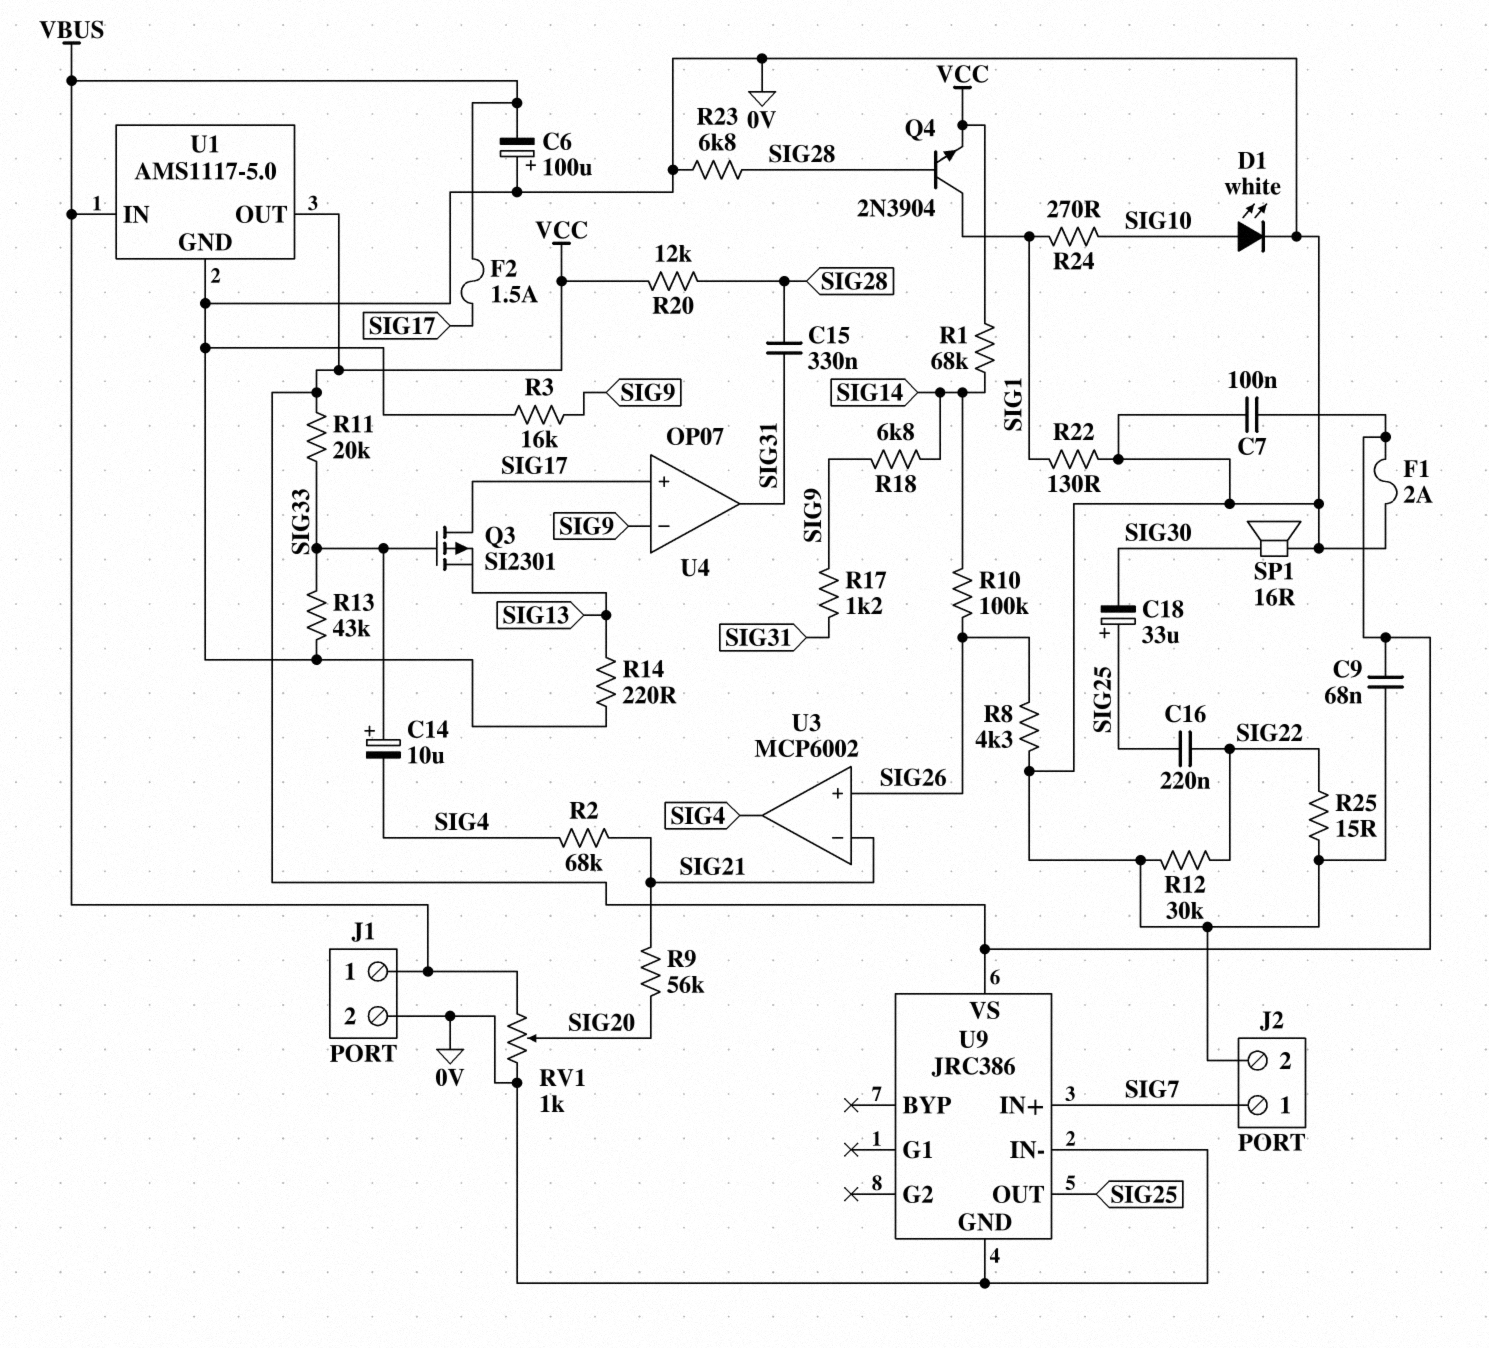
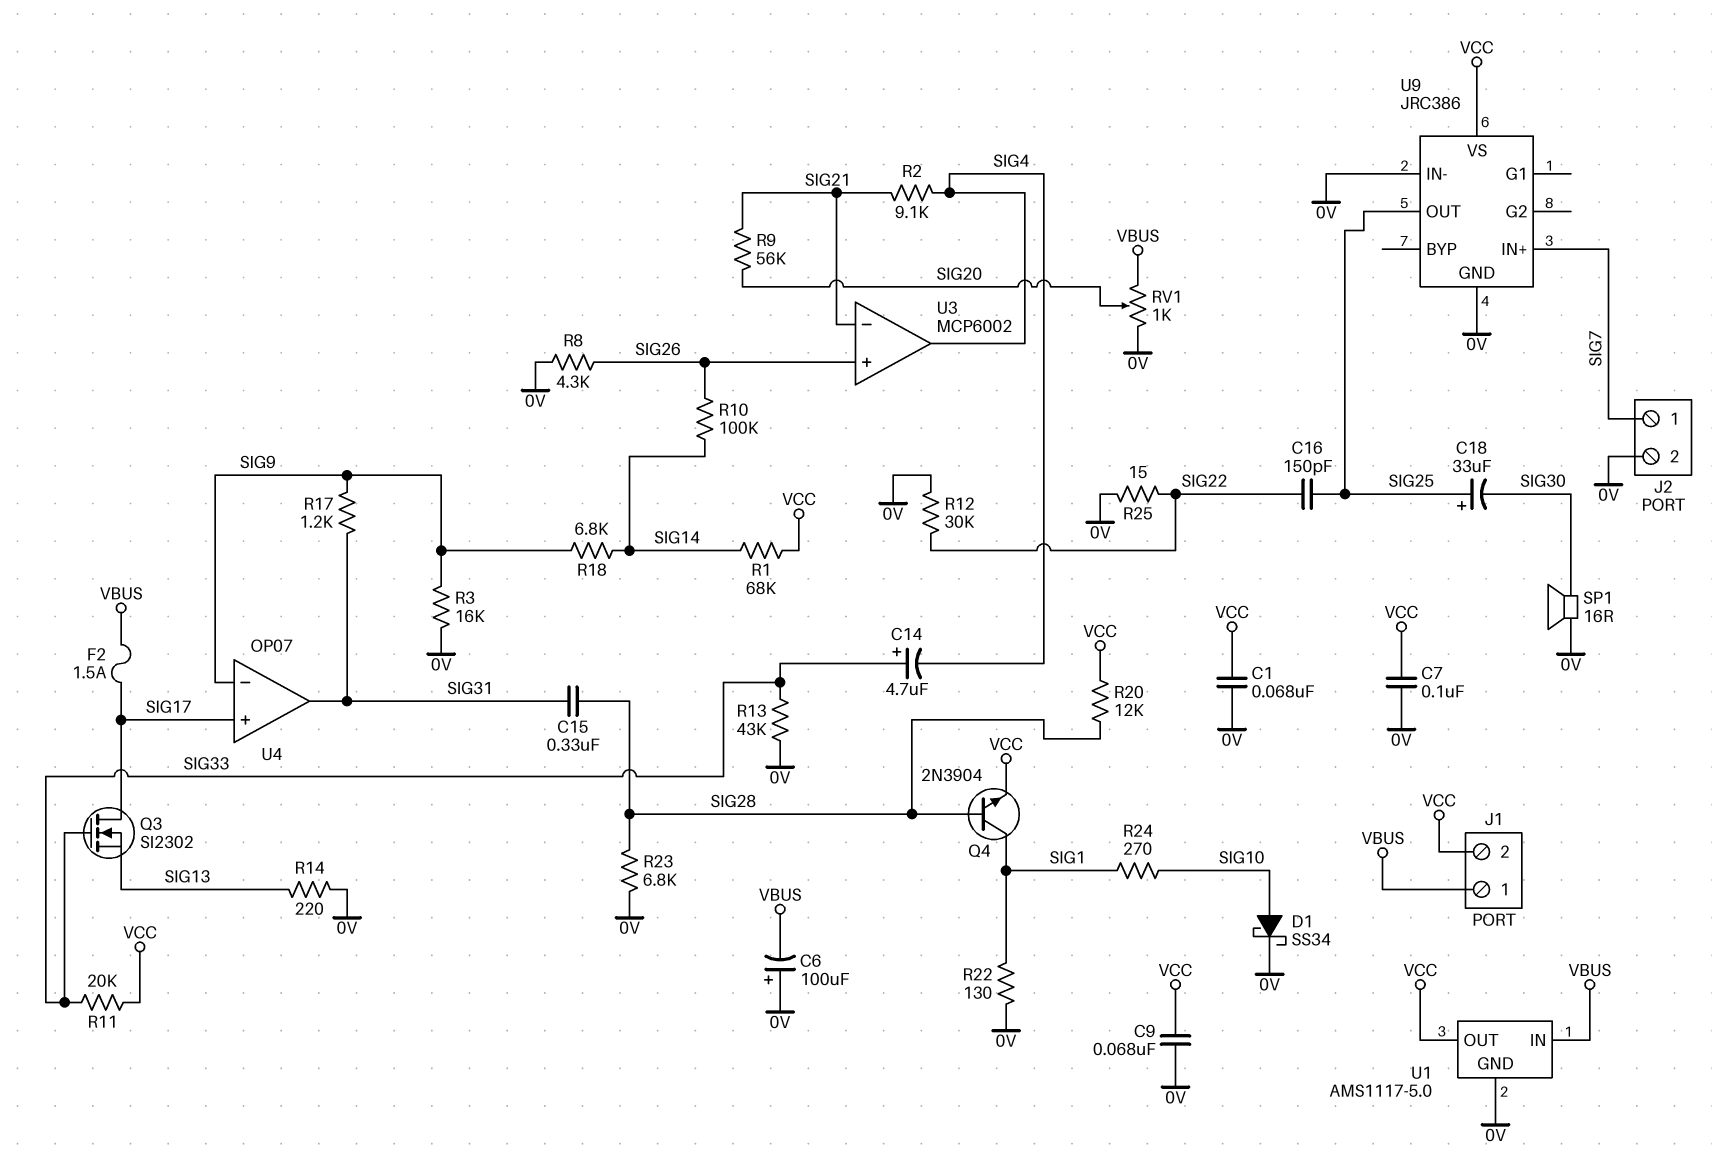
C1: none -> 68nF (0V, VCC)
C14: 10uF (plus SIG33, minus SIG4) -> 4.7uF (plus SIG33, minus SIG4)
C16: 220nF (SIG22, SIG25) -> 150pF (SIG22, SIG25)
D1: LED white (A SIG10, K 0V) -> schottky SS34 (A SIG10, K 0V)
F1: 2A (0V, VCC) -> none
J1 pin 2: 0V -> VCC
Q3: PMOS SI2301 (G SIG33, D SIG17, S SIG13) -> NMOS SI2302 (G SIG33, D SIG17, S SIG13)
R2: 68k (SIG4, SIG21) -> 9.1k (SIG4, SIG21)

